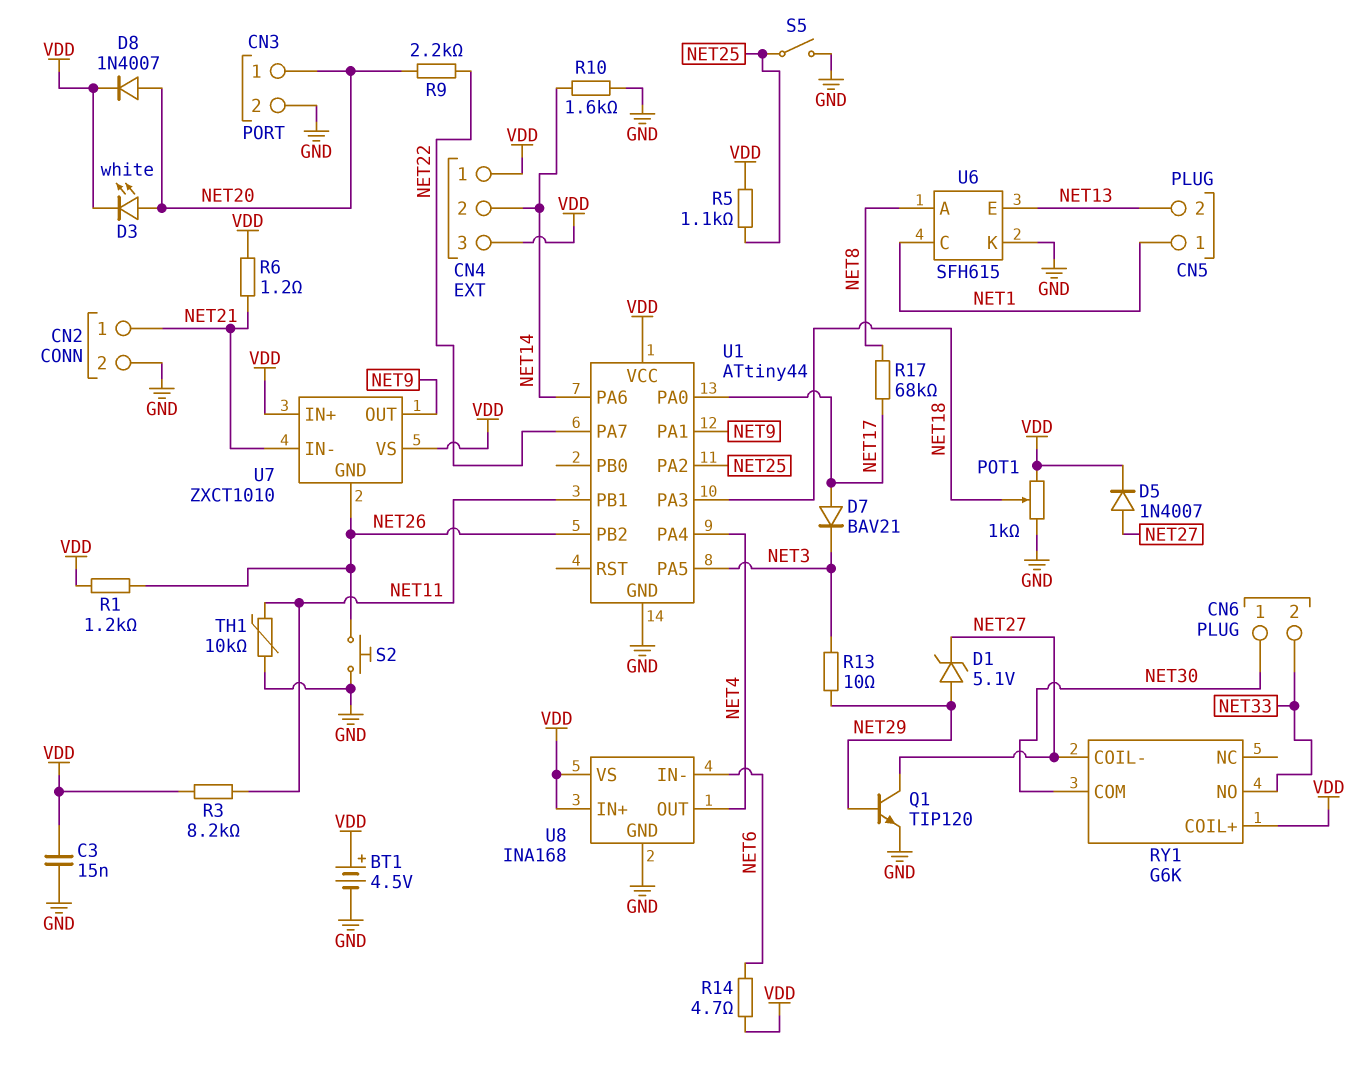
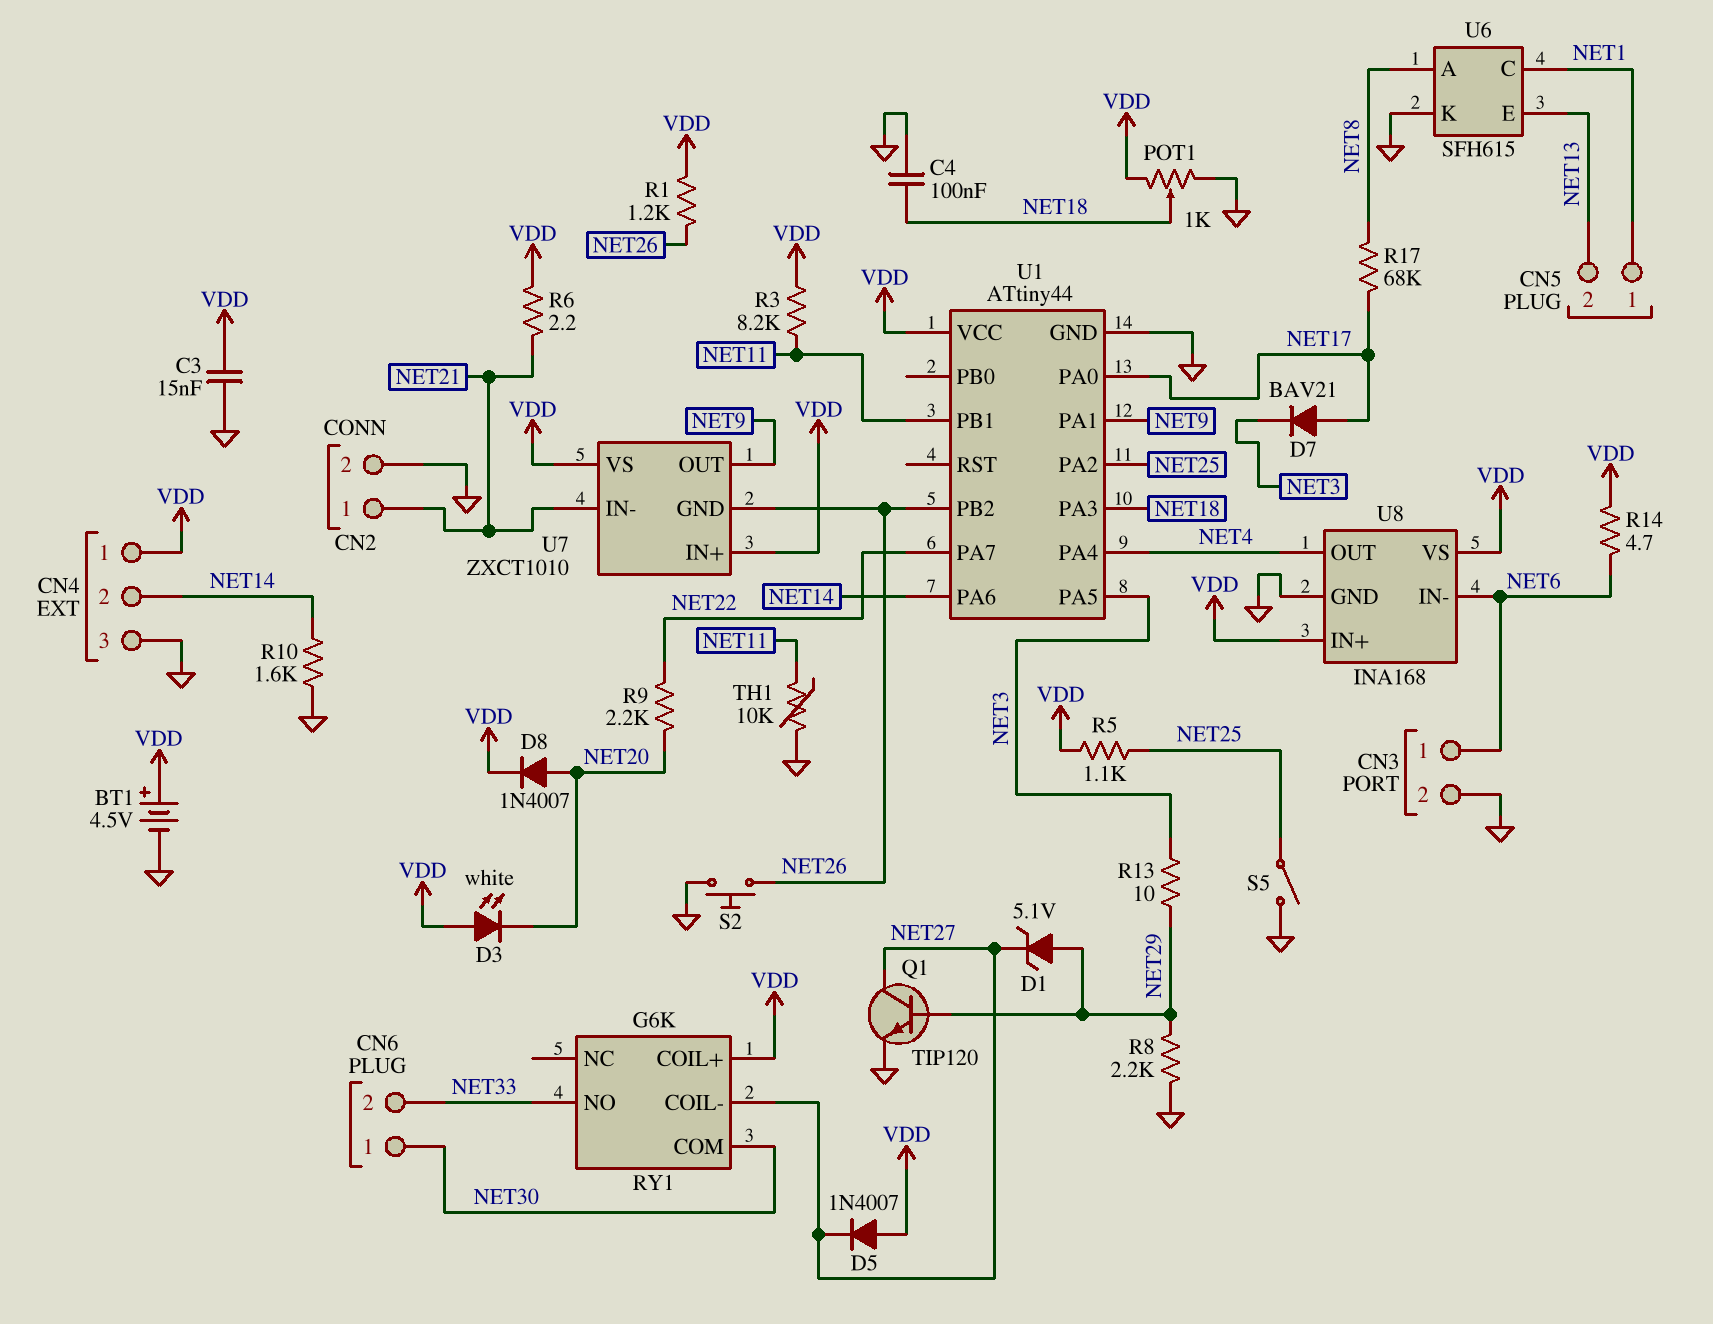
C4: none -> 100nF (GND, NET18)
CN3 pin 1: NET20 -> NET6
CN4 pin 3: VDD -> GND
D3: LED white (A NET20, K VDD) -> LED white (A VDD, K NET20)
D5: diode 1N4007 (A NET27, K VDD) -> diode 1N4007 (A VDD, K NET27)
R6: 1.2 (NET21, VDD) -> 2.2 (NET21, VDD)
R8: none -> 2.2k (GND, NET29)

